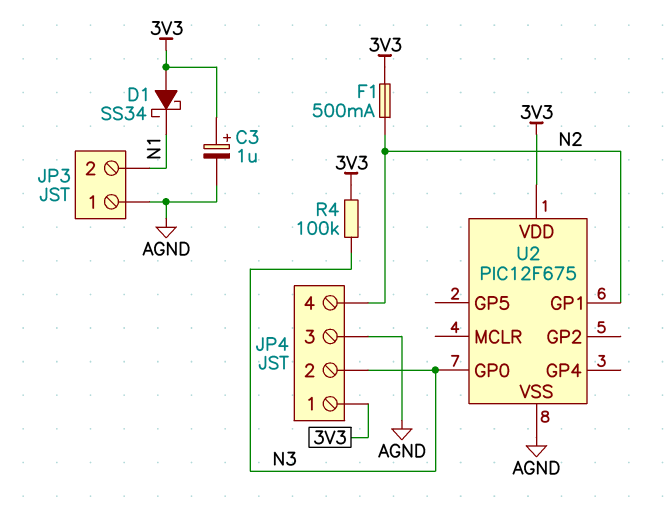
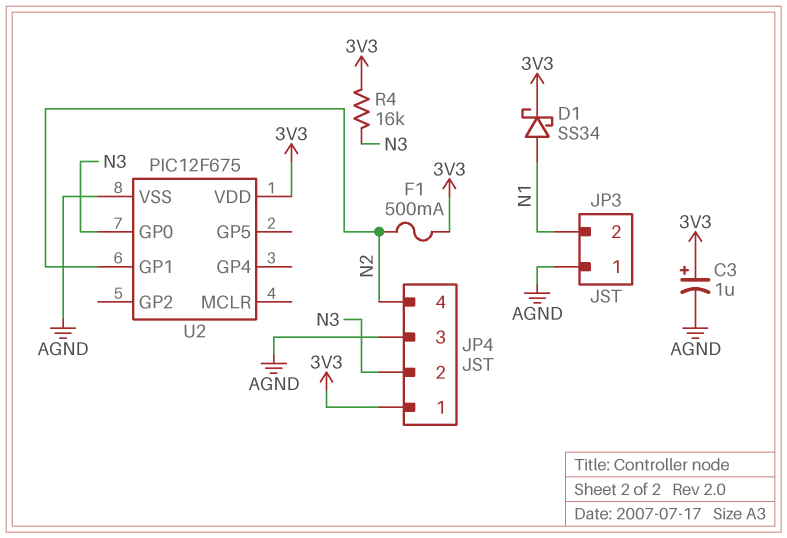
D1: schottky SS34 (A 3V3, K N1) -> schottky SS34 (A N1, K 3V3)
R4: 100k (3V3, N3) -> 16k (3V3, N3)

